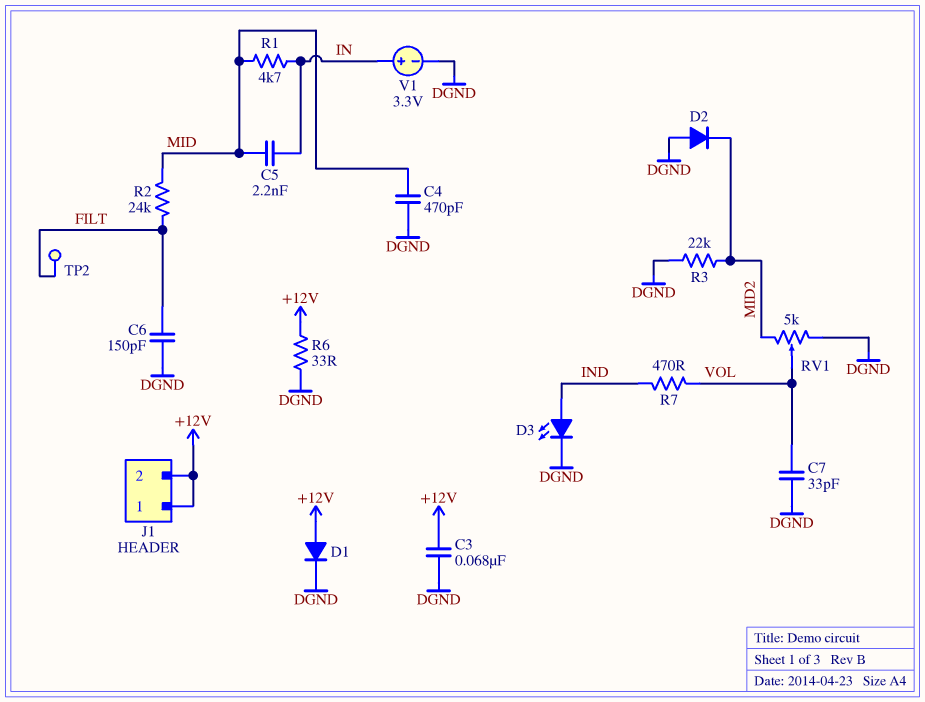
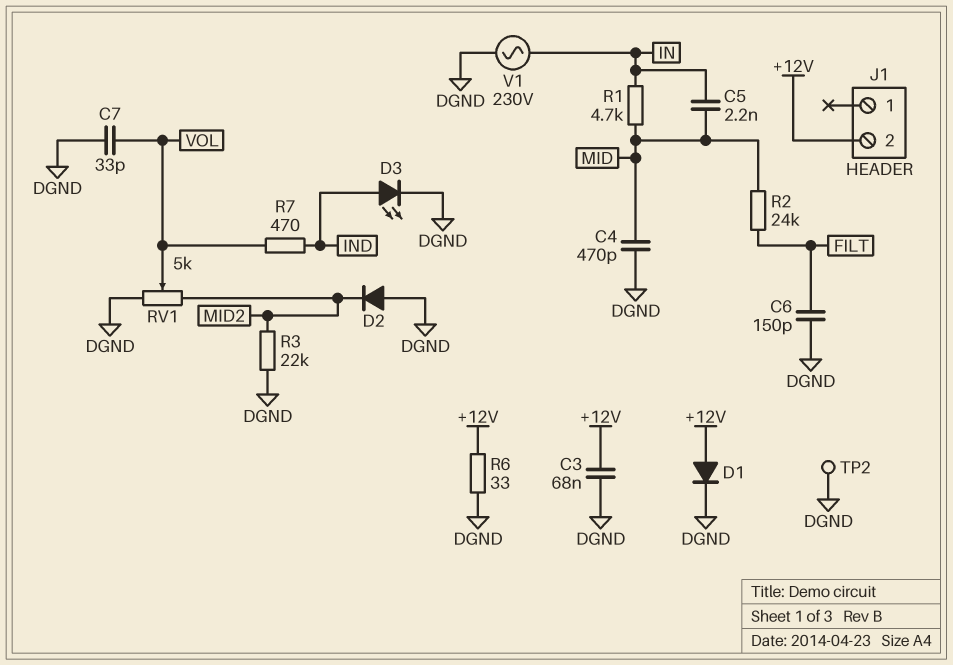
J1 pin 1: +12V -> none
TP2: test point (FILT) -> test point (DGND)
V1: 3.3V (plus IN, minus DGND) -> AC 230V (DGND, IN)

